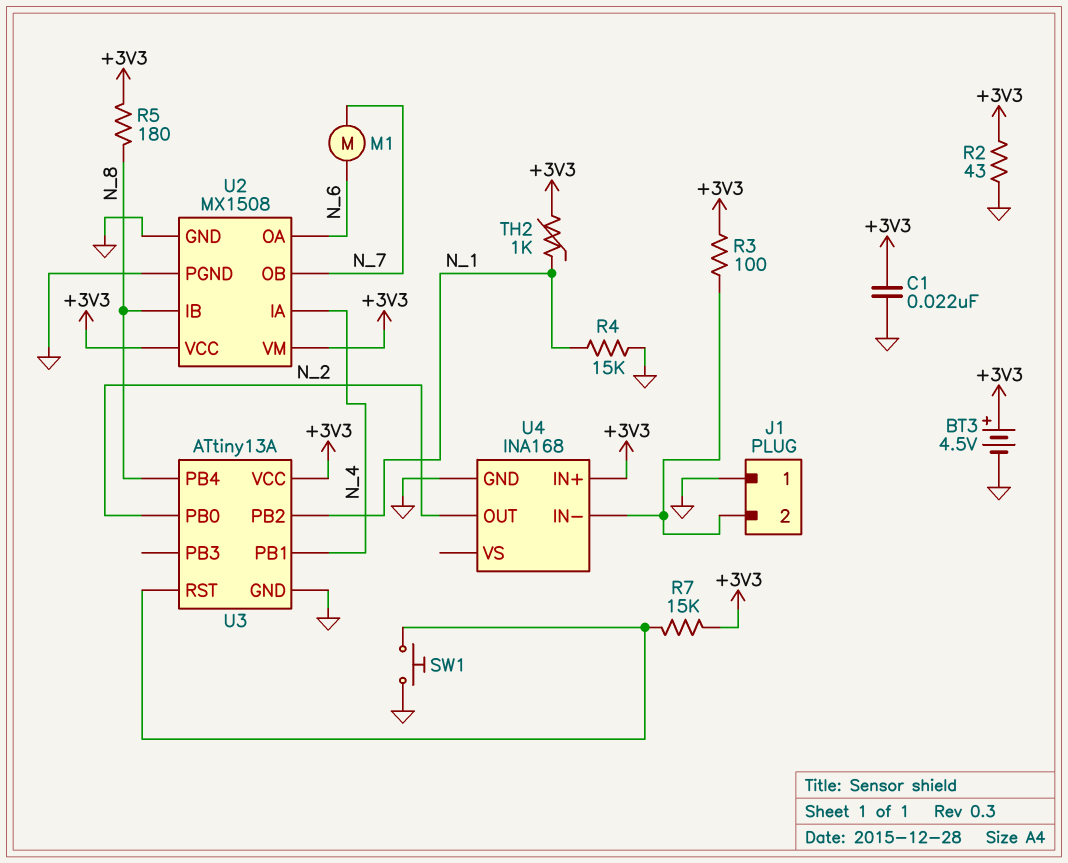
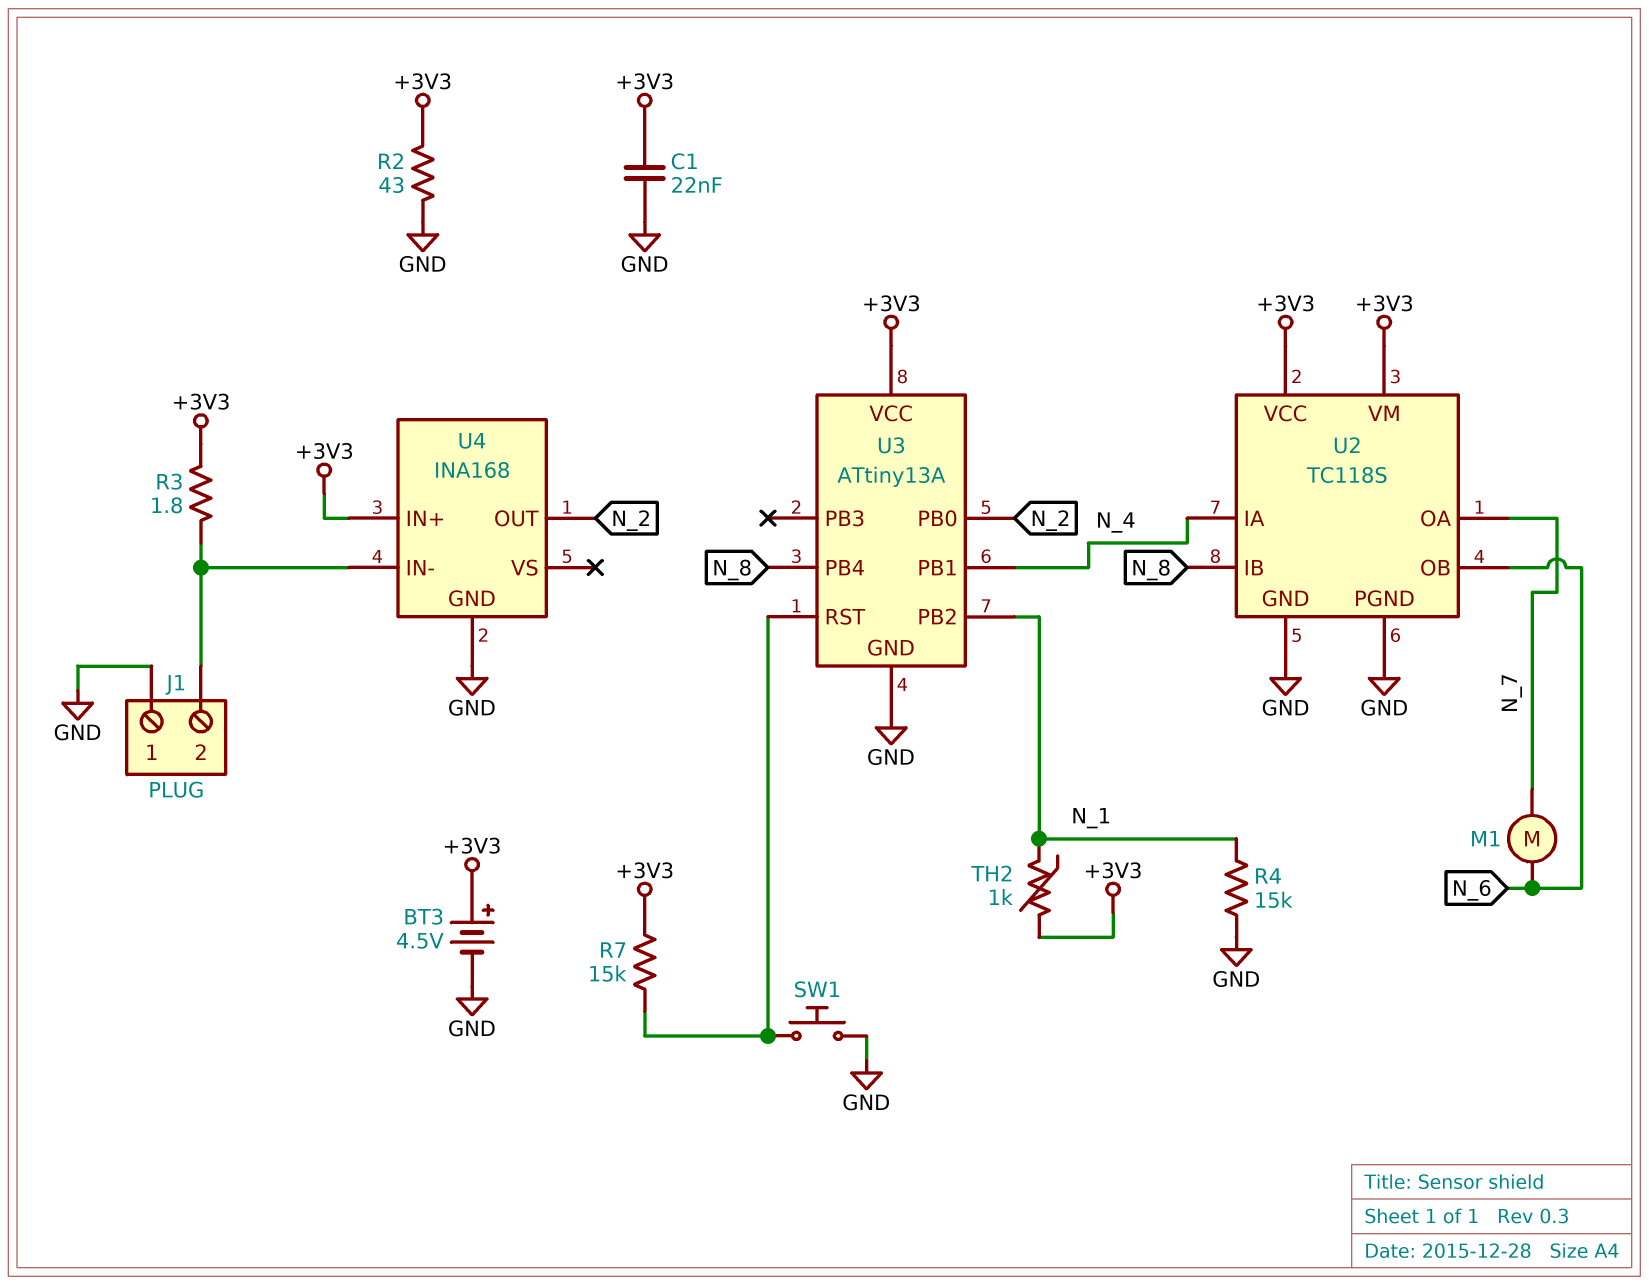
R3: 100 (+3V3, J1/2) -> 1.8 (+3V3, J1/2)
R5: 180 (+3V3, N_8) -> none
U2: MX1508 -> TC118S
U2 pin OA: N_6 -> N_7
U2 pin OB: N_7 -> N_6

